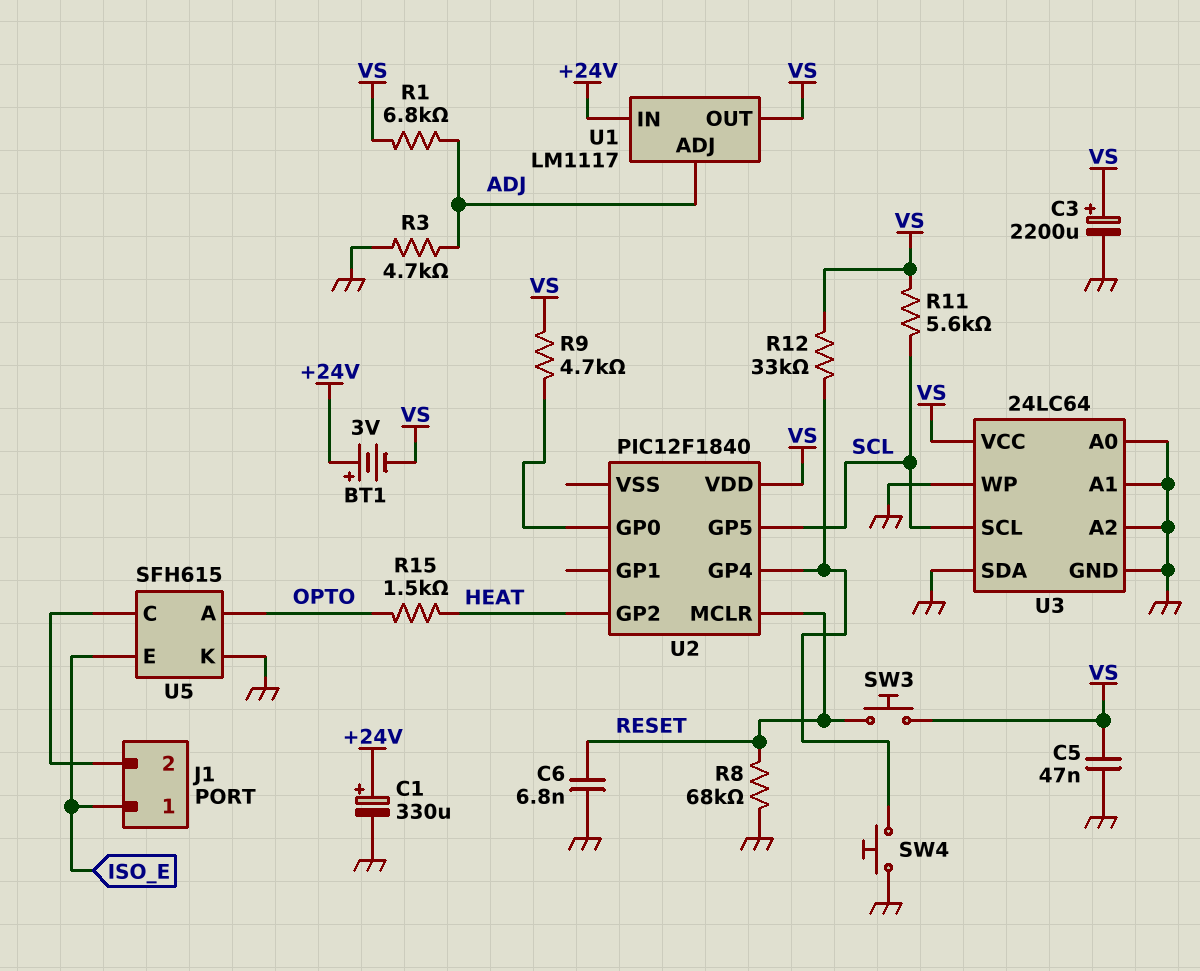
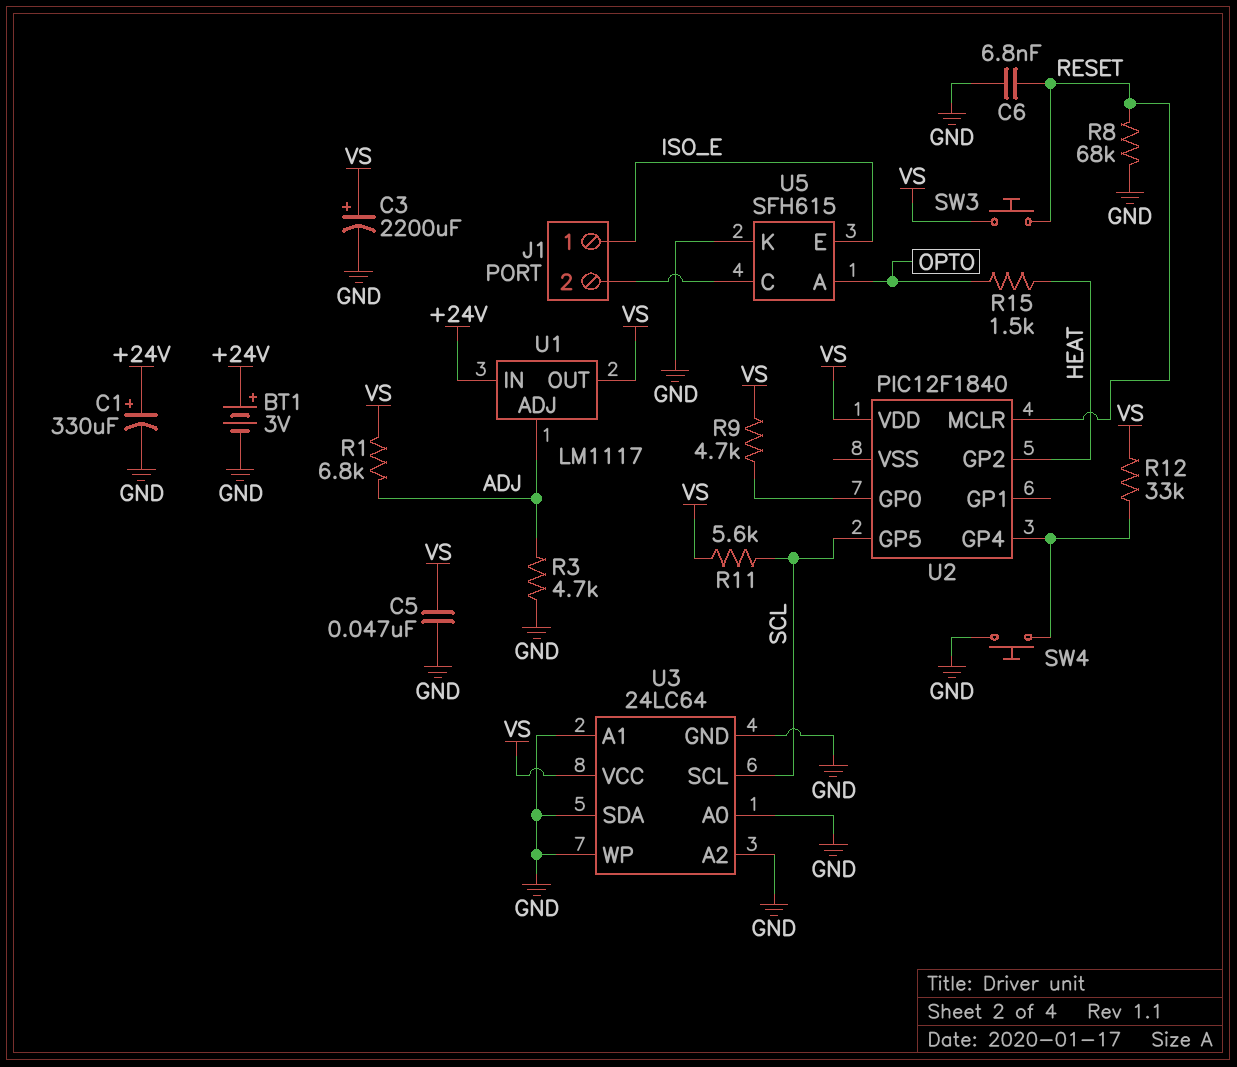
BT1: 3V (plus +24V, minus VS) -> 3V (plus +24V, minus GND)

